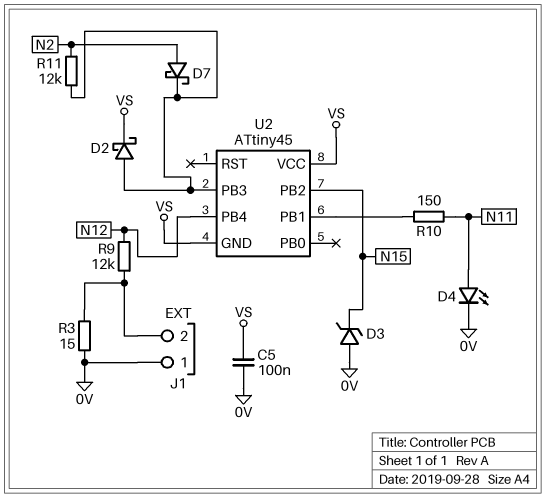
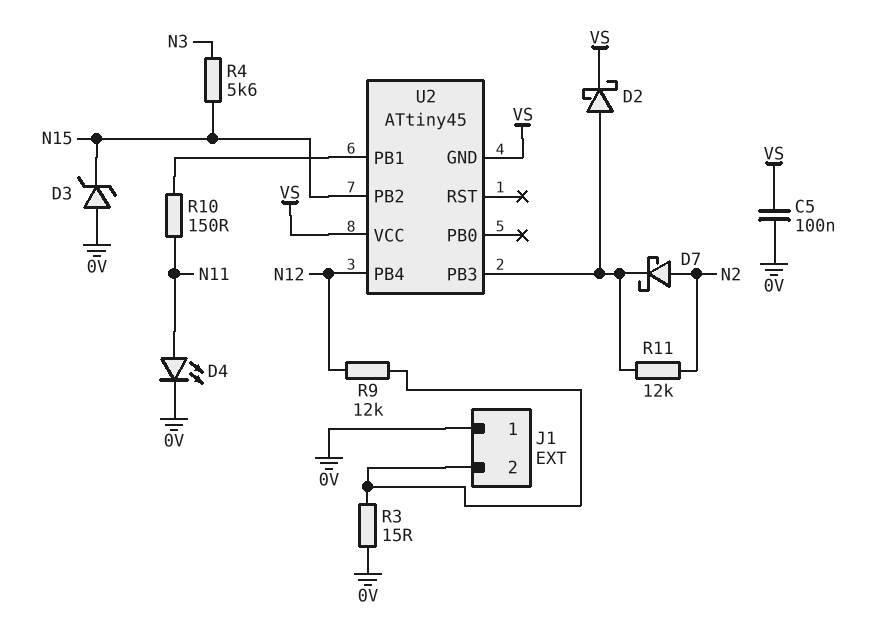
R4: none -> 5.6k (N3, N15)

